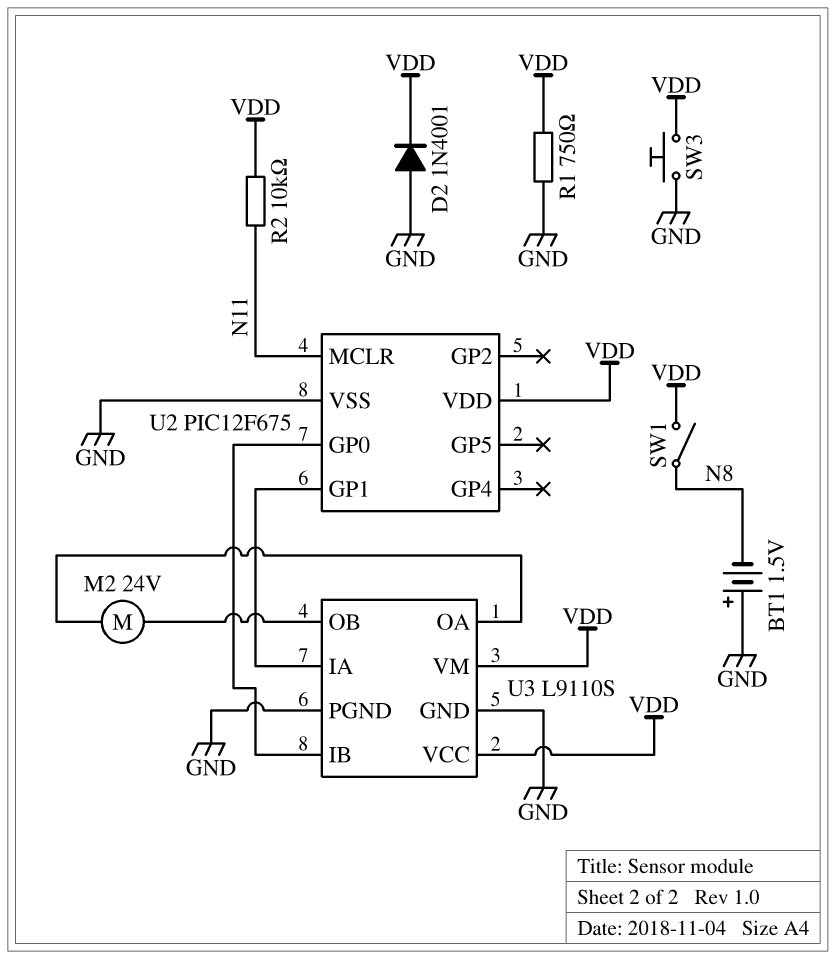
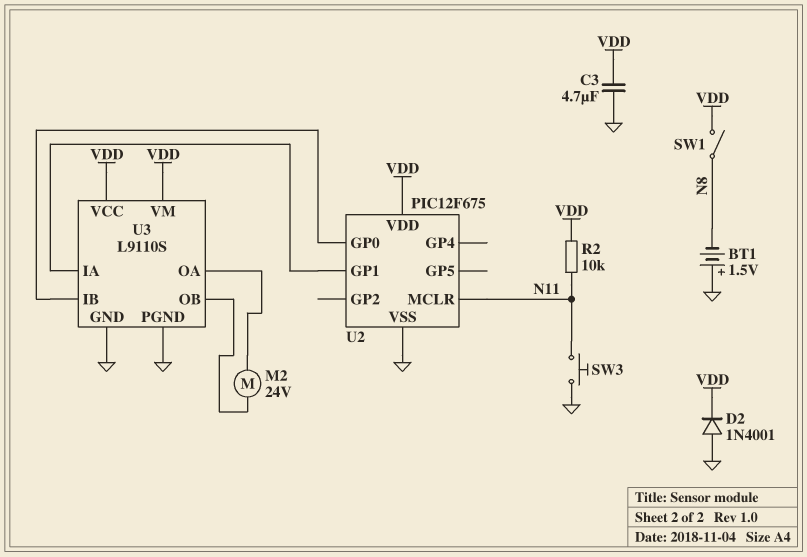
C3: none -> 4.7uF (GND, VDD)
R1: 750 (GND, VDD) -> none
SW3: button (GND, VDD) -> button (GND, N11)

